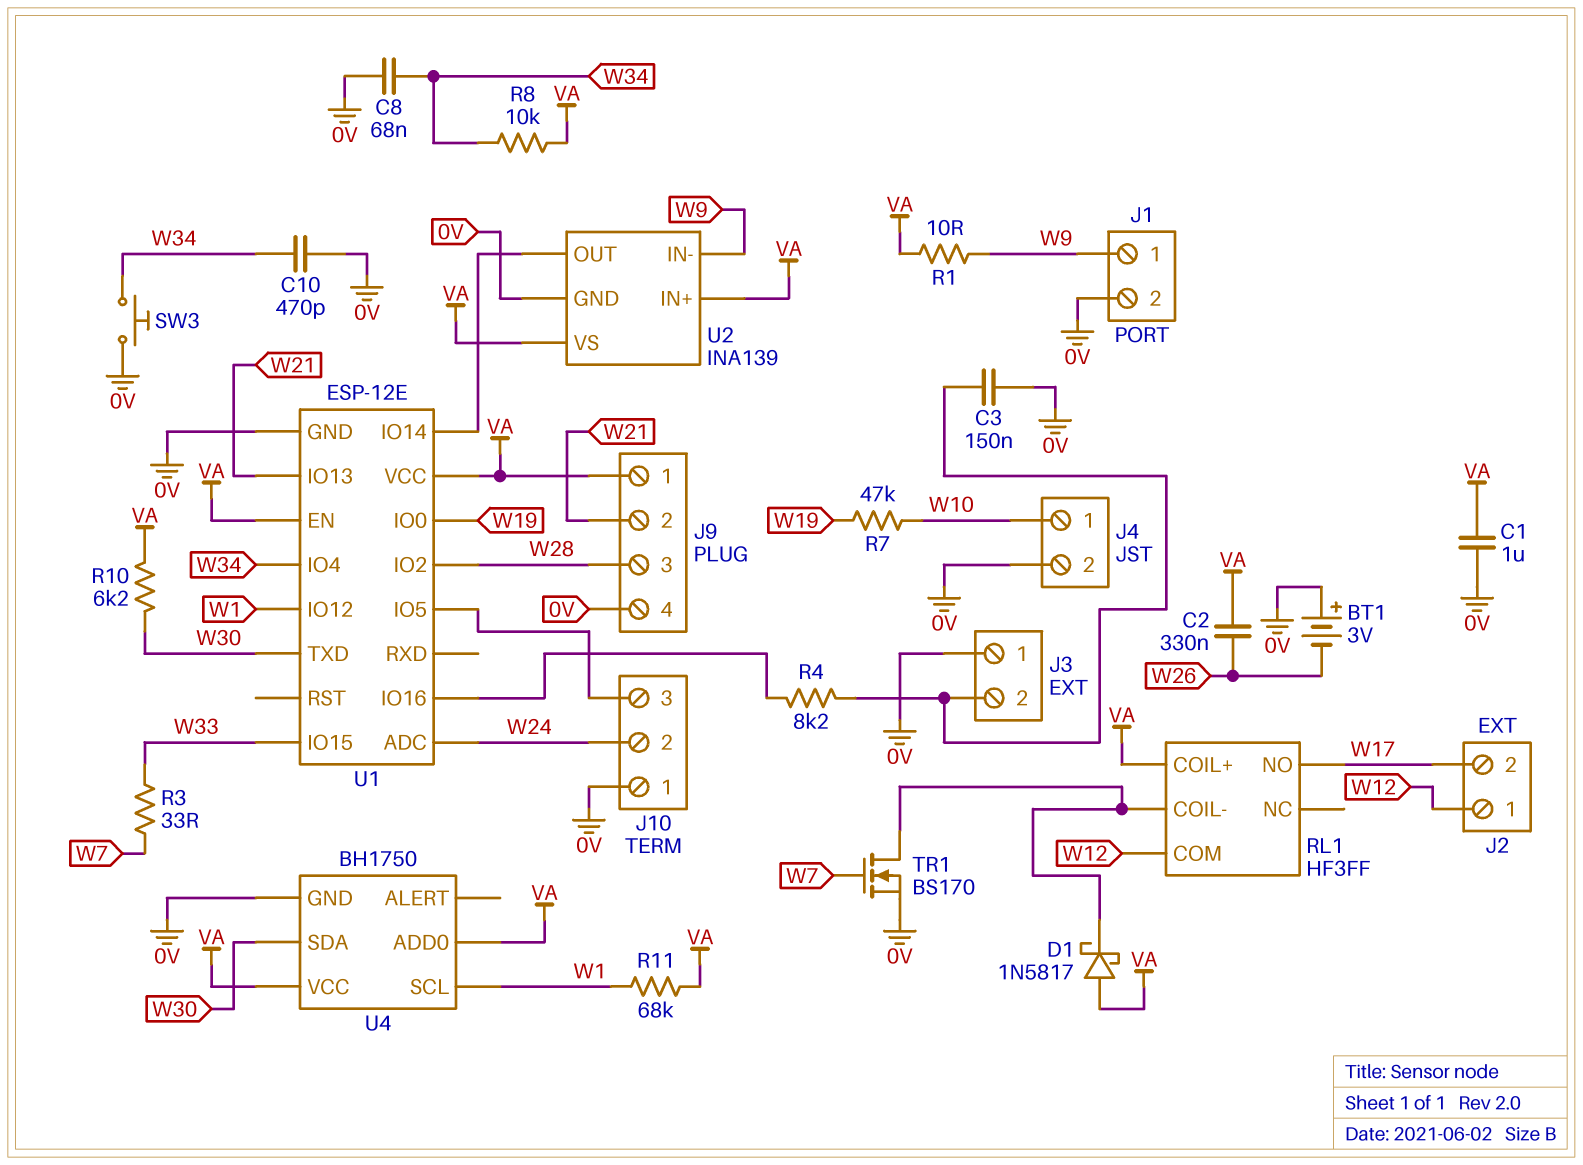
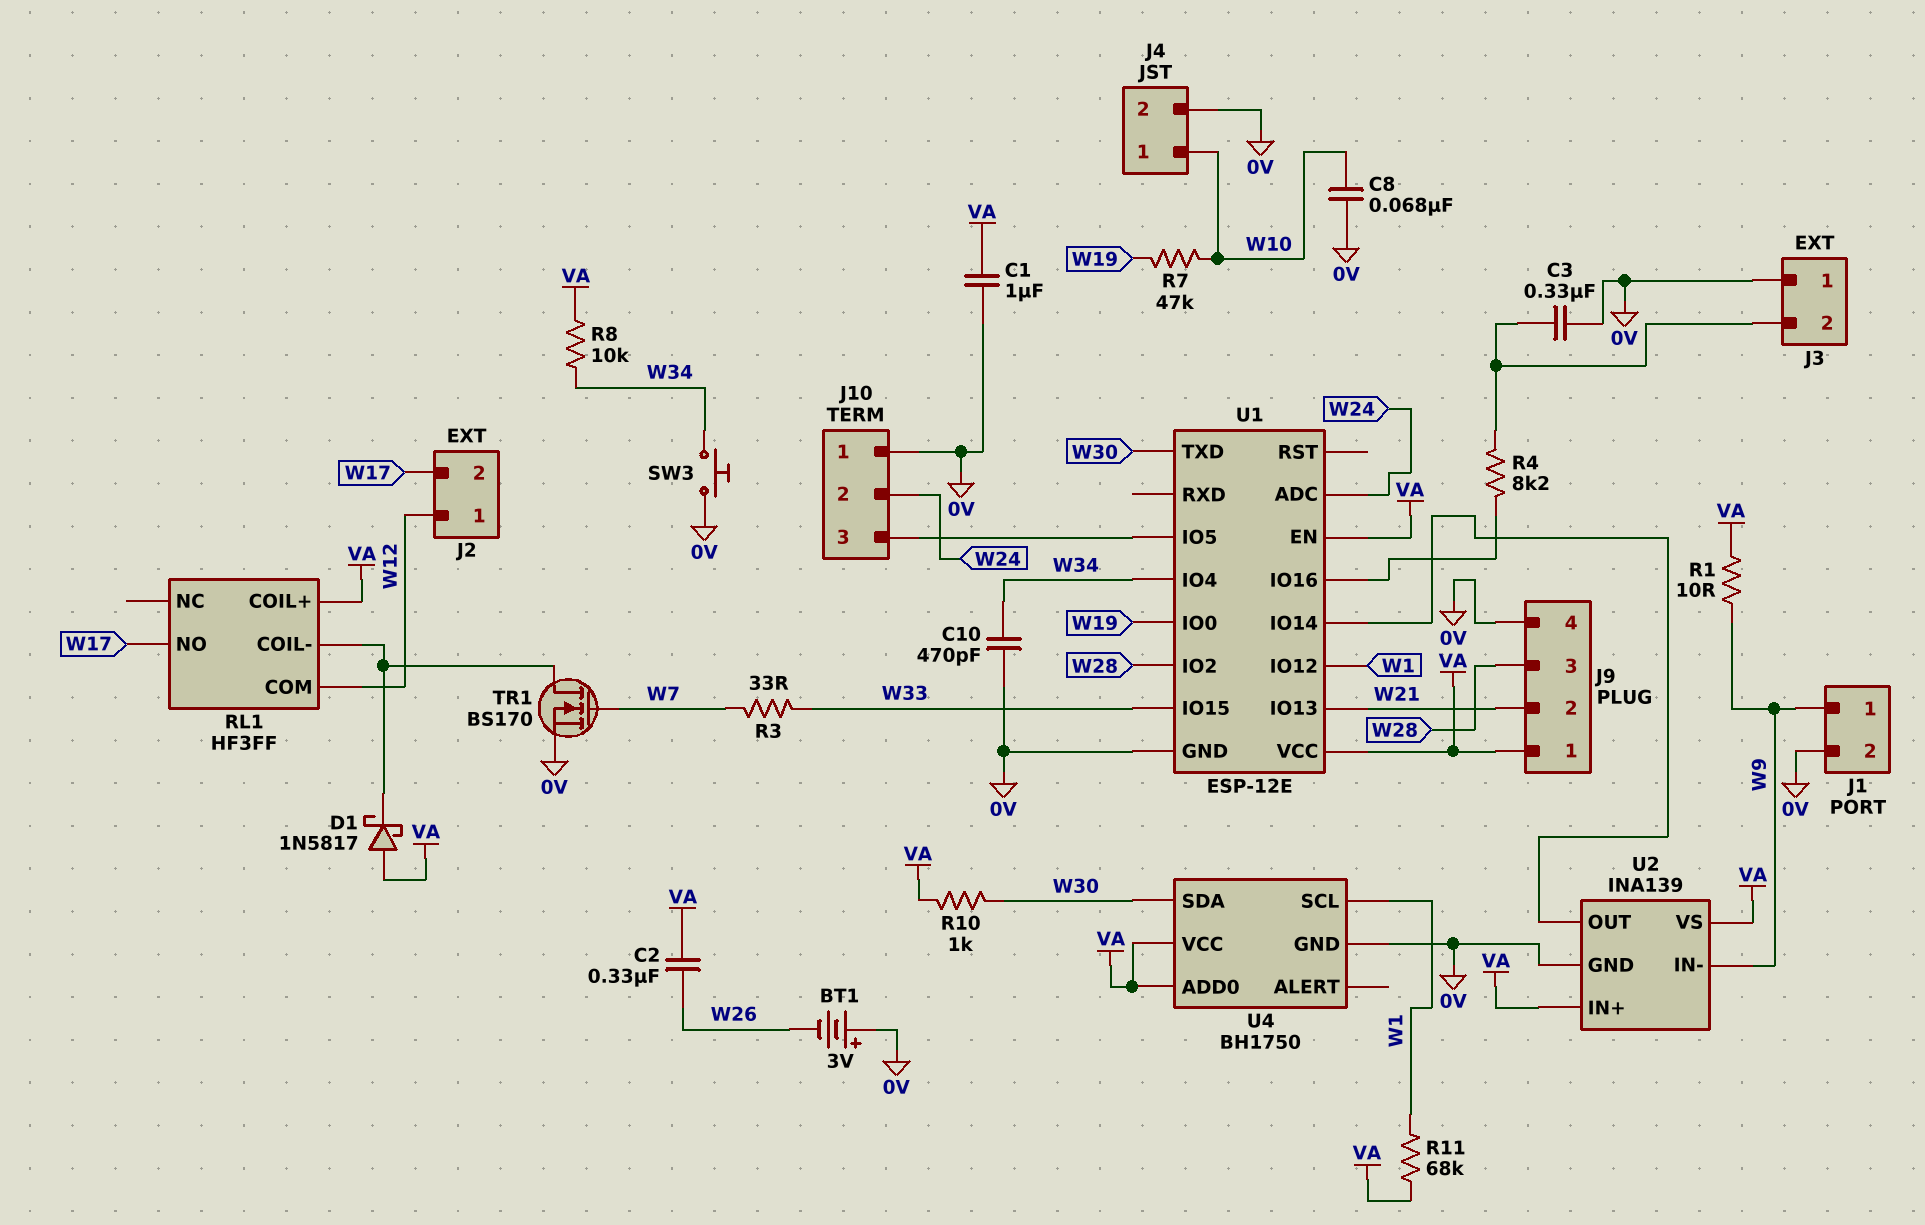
C3: 150nF (0V, J3/2) -> 330nF (0V, J3/2)
C8: 68nF (0V, W34) -> 68nF (0V, W10)
R10: 6.2k (VA, W30) -> 1k (VA, W30)

